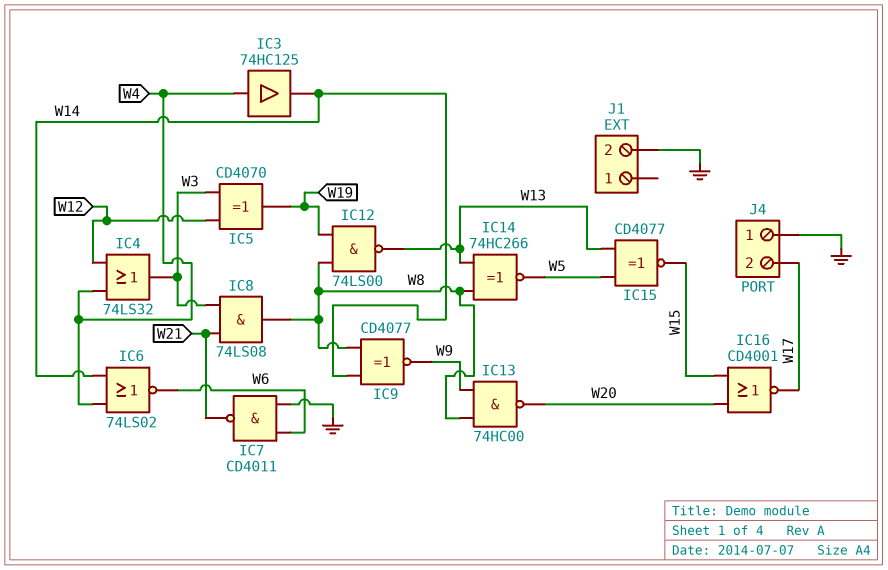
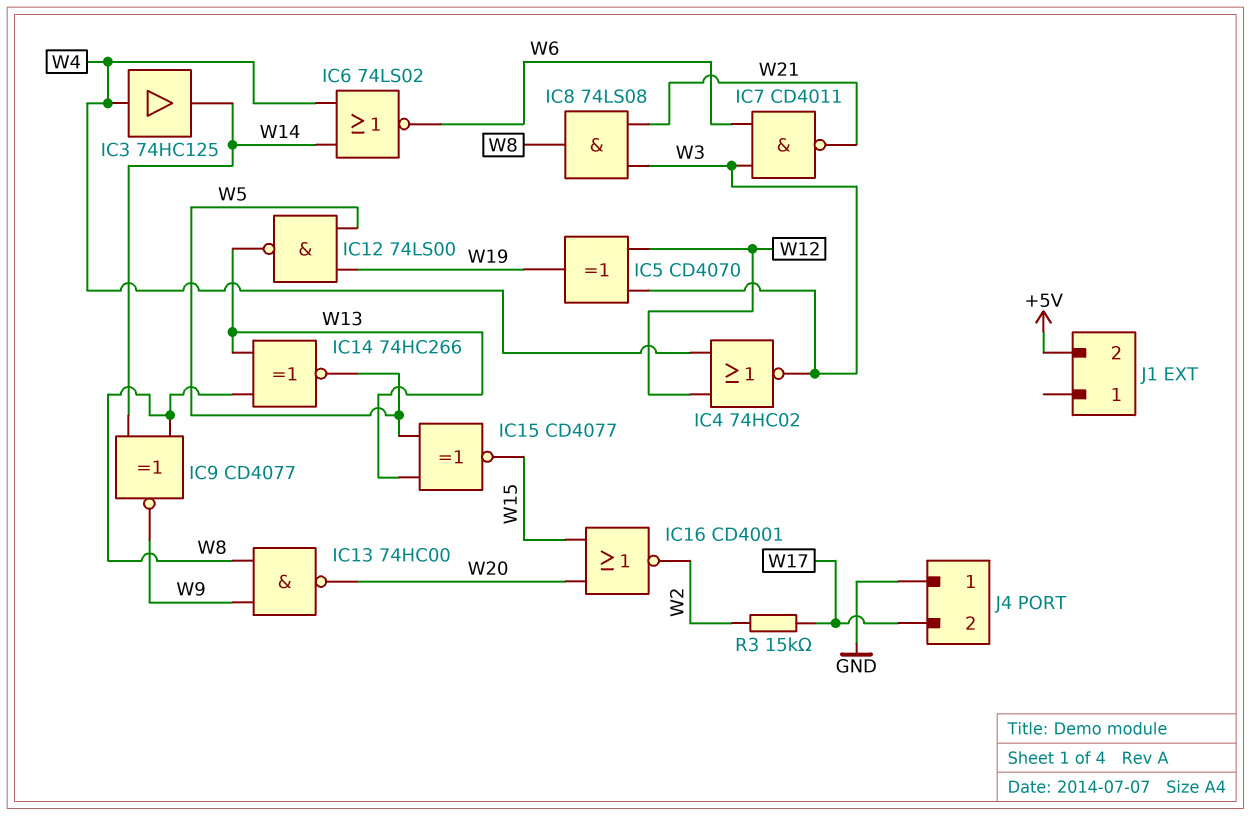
IC4: OR 74LS32 (in W4, in W12, out W3) -> NOR 74HC02 (in W4, in W12, out W3)
IC7: NAND CD4011 (in GND, in W6, out W21) -> NAND CD4011 (in W3, in W6, out W21)
IC12: NAND 74LS00 (in W8, in W19, out W13) -> NAND 74LS00 (in W5, in W19, out W13)
IC16: NOR CD4001 (in W15, in W20, out W17) -> NOR CD4001 (in W15, in W20, out W2)
J1 pin 2: GND -> +5V
R3: none -> 15k (W2, W17)

